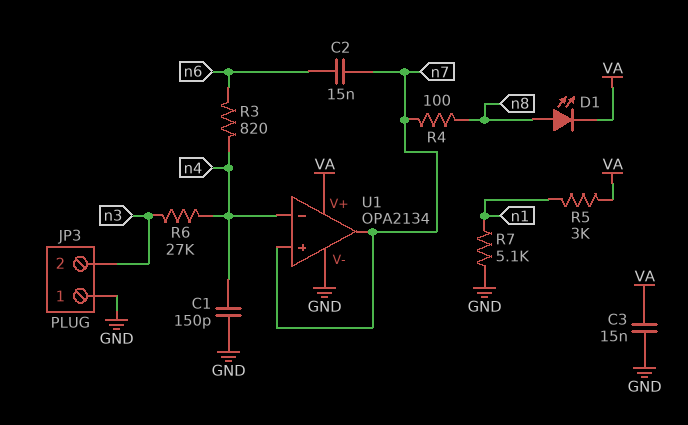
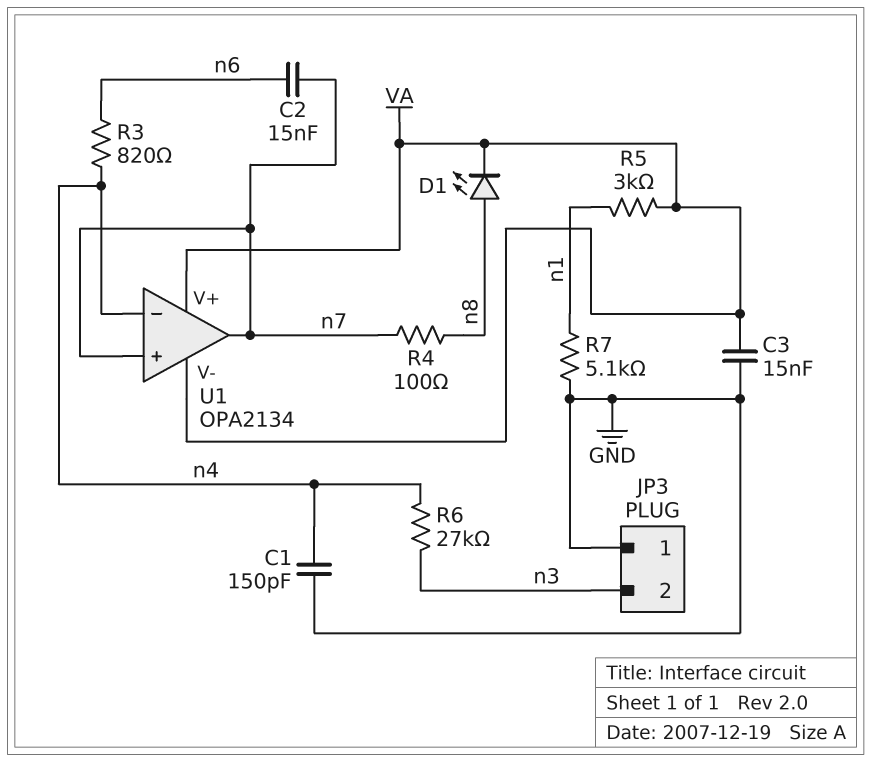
U1 pin V-: GND -> VA

